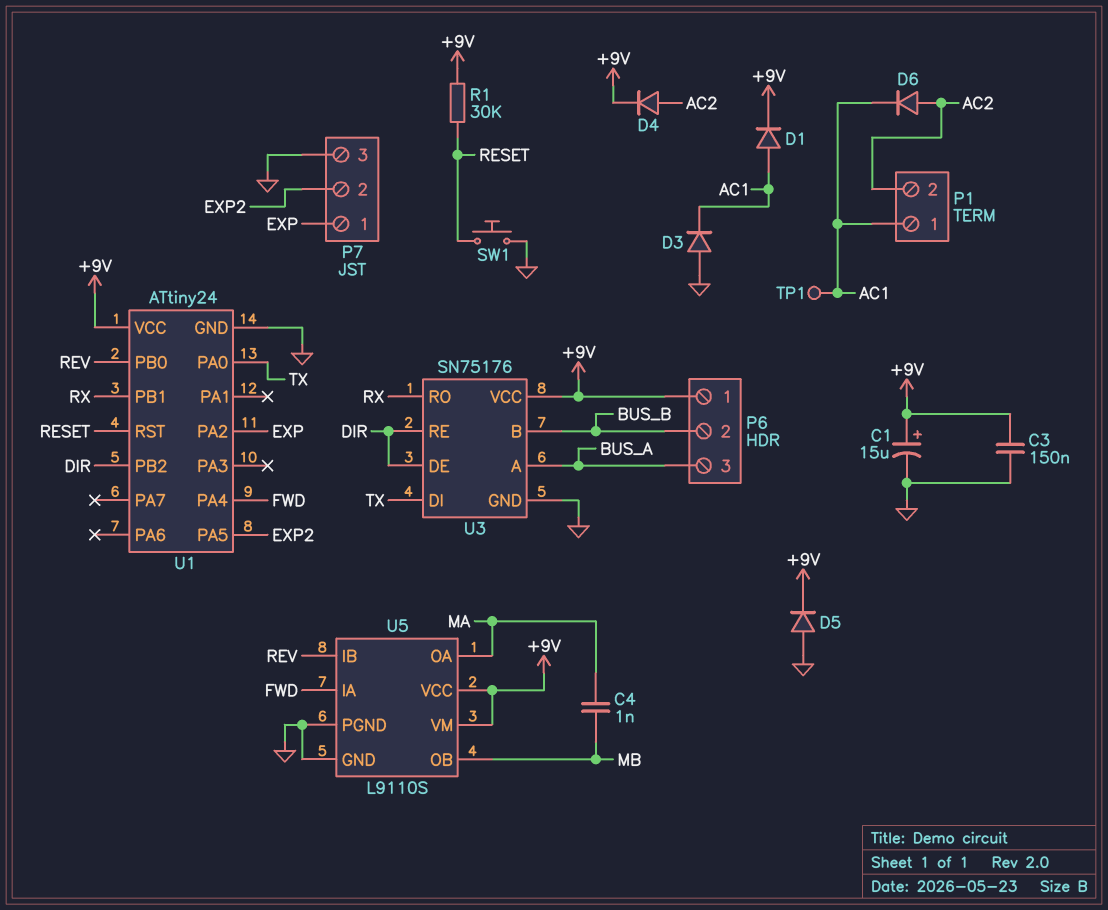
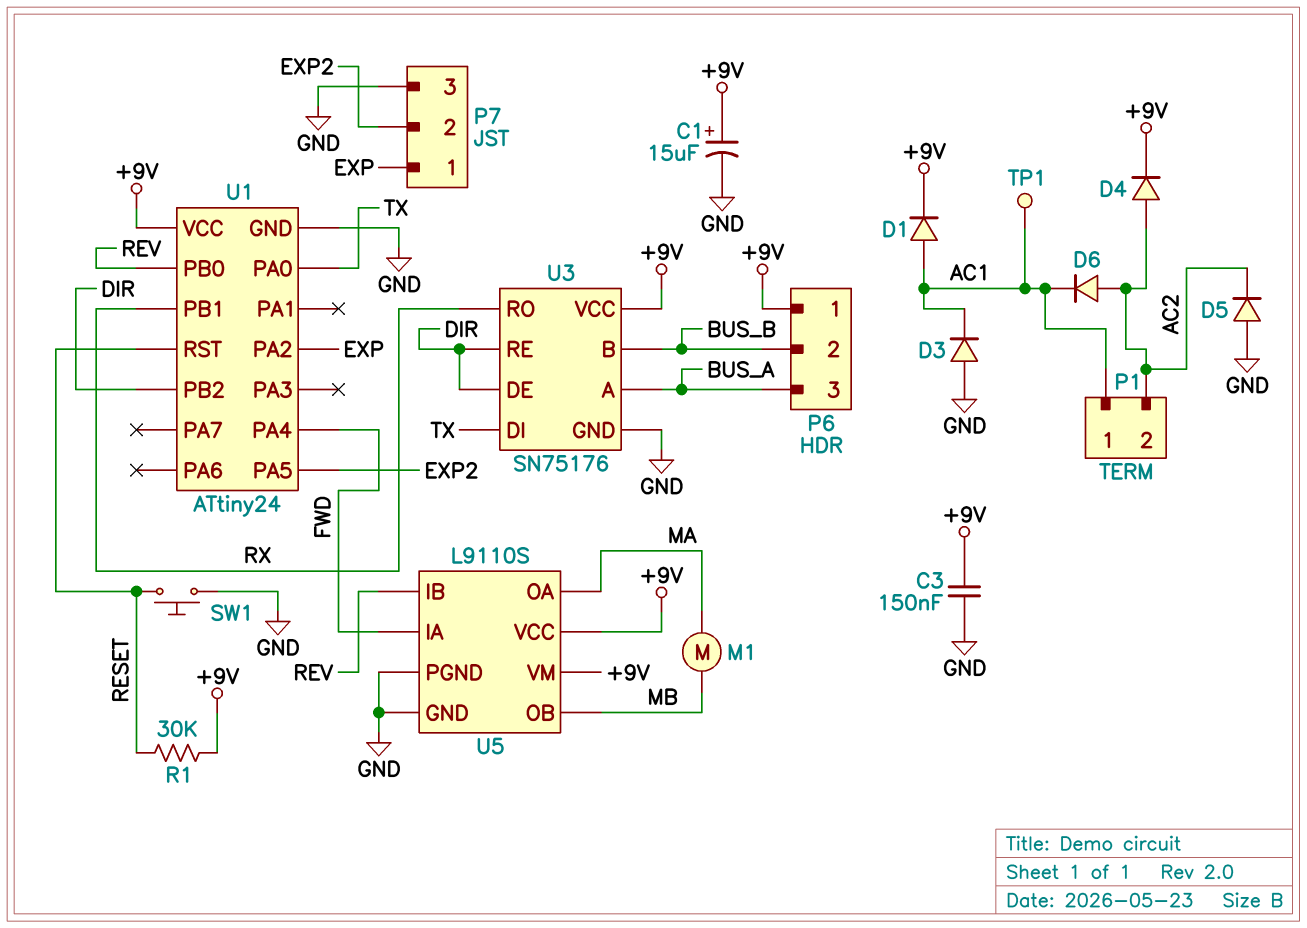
C4: 1nF (MA, MB) -> none
D5: diode (A GND, K +9V) -> diode (A GND, K AC2)
M1: none -> motor (MA, MB)

